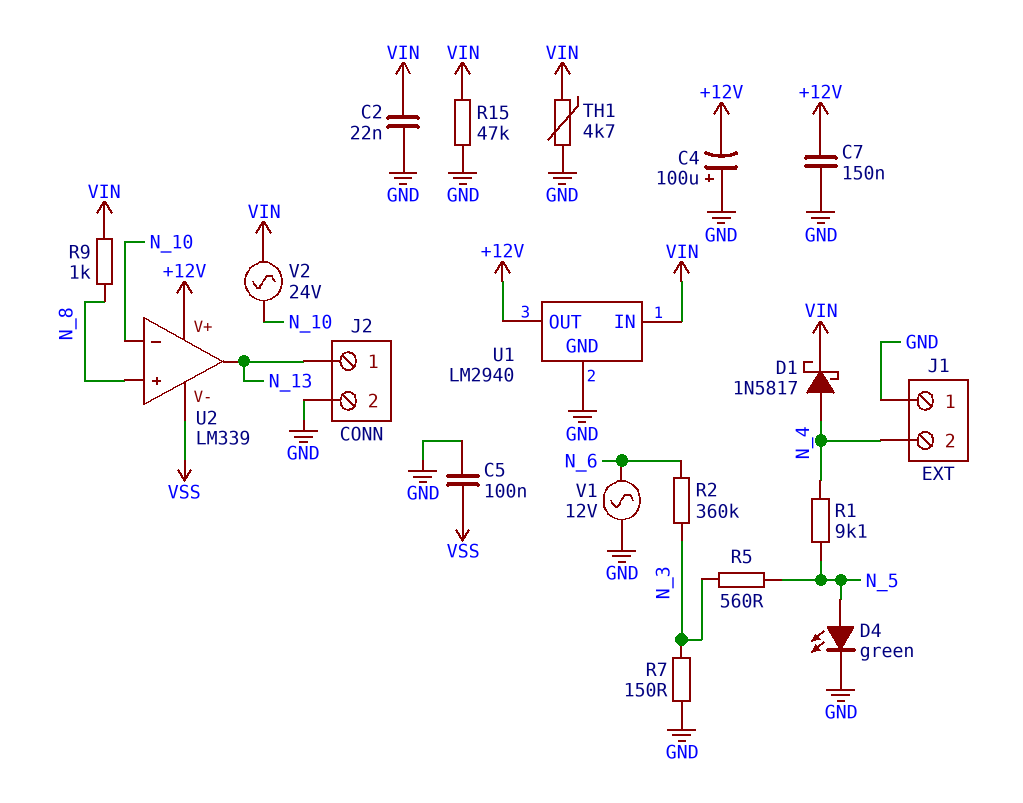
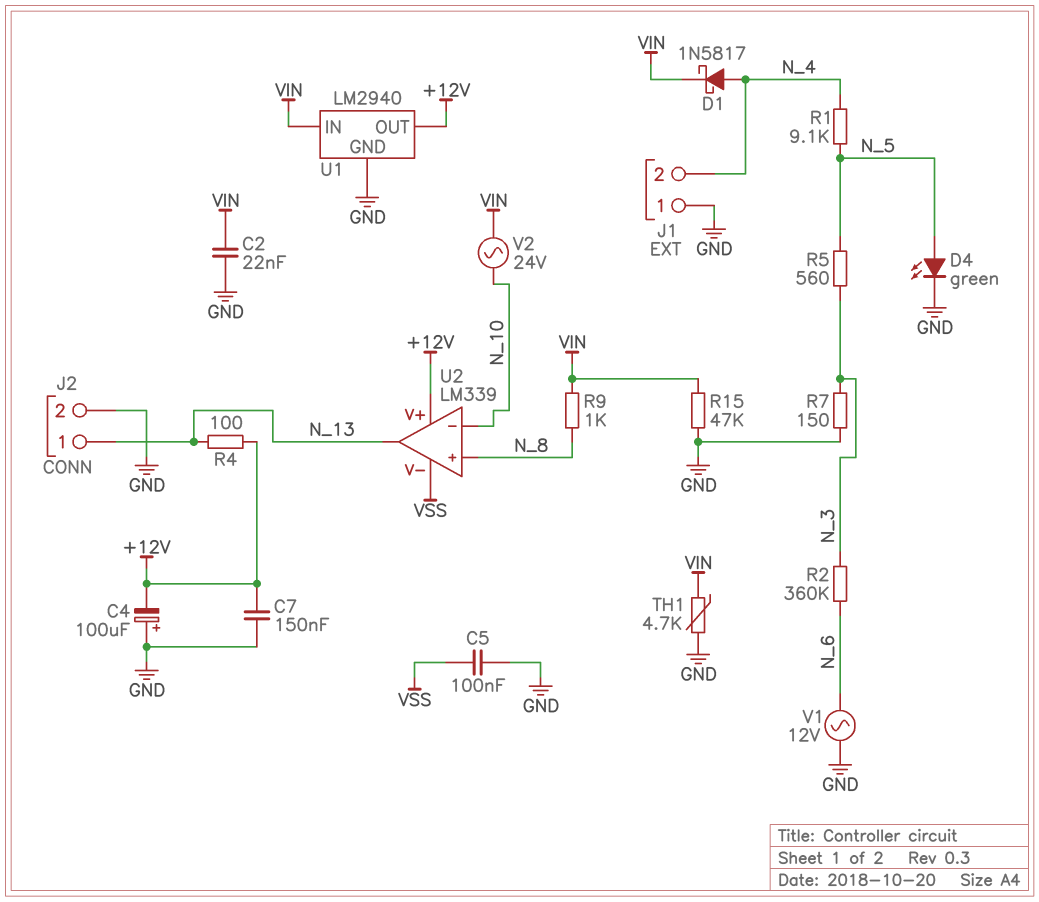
R4: none -> 100 (+12V, N_13)

